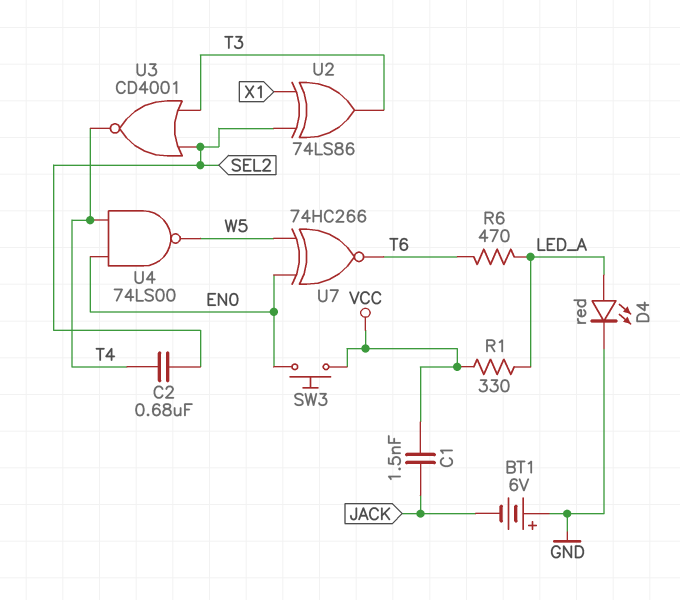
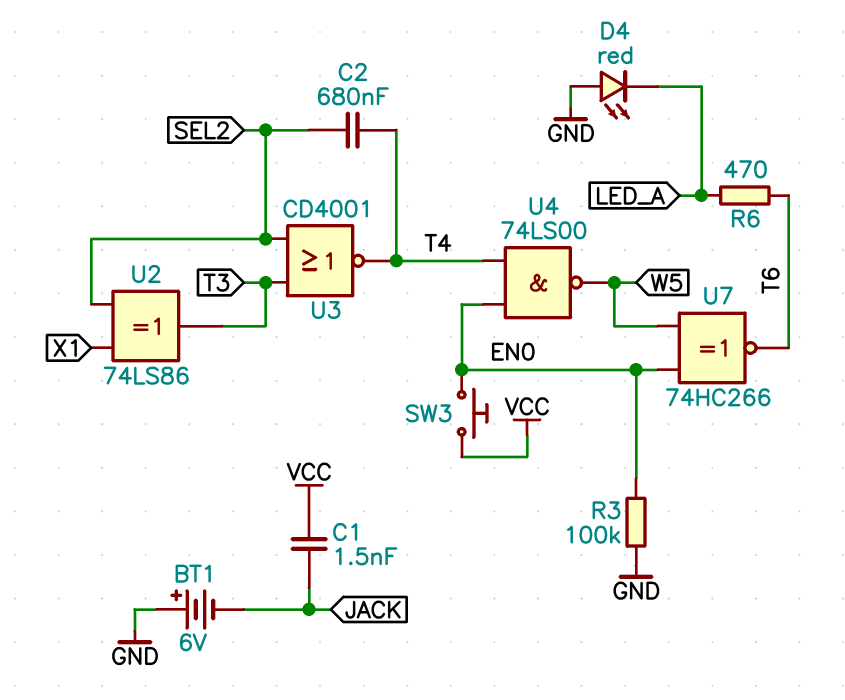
D4: LED red (A LED_A, K GND) -> LED red (A GND, K LED_A)
R1: 330 (LED_A, VCC) -> none
R3: none -> 100k (EN0, GND)

